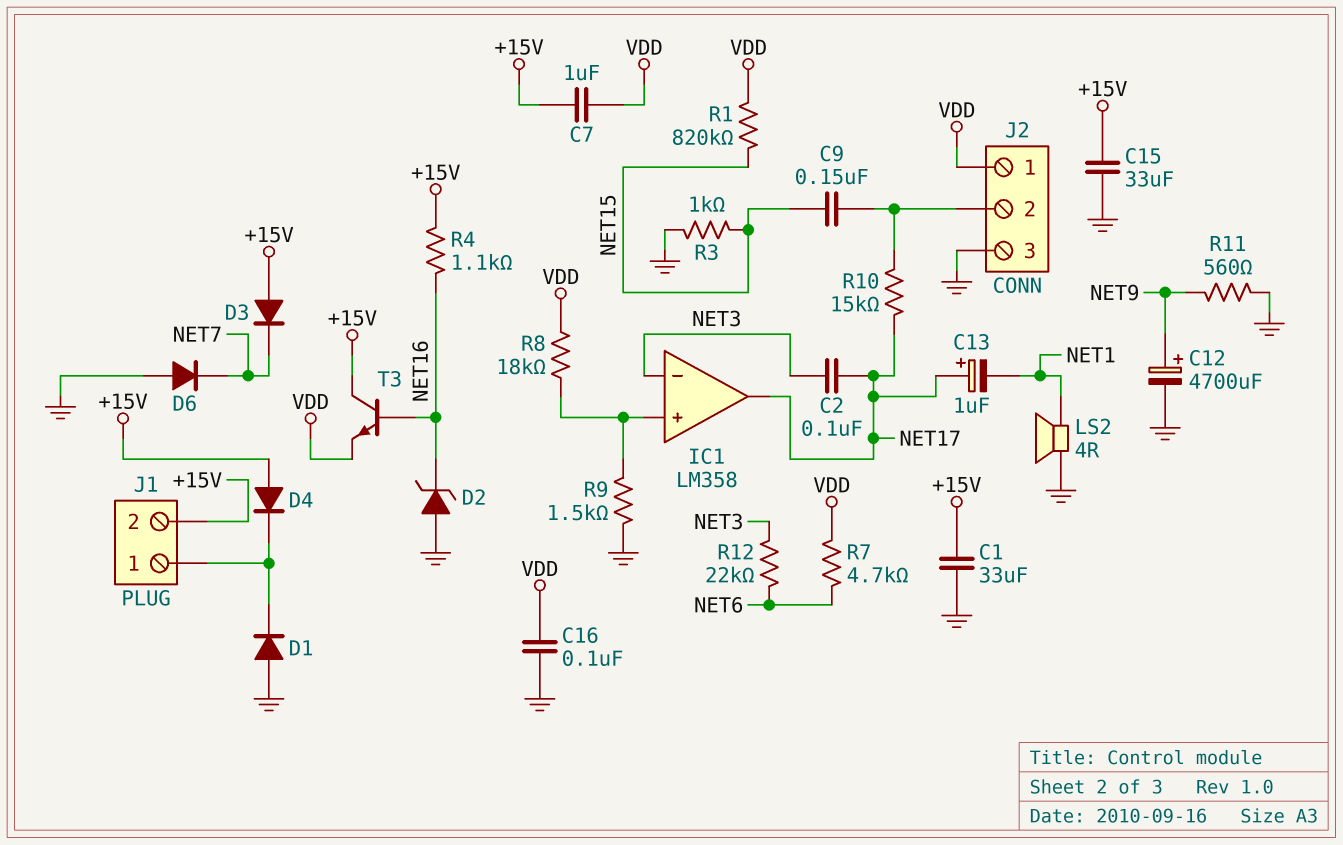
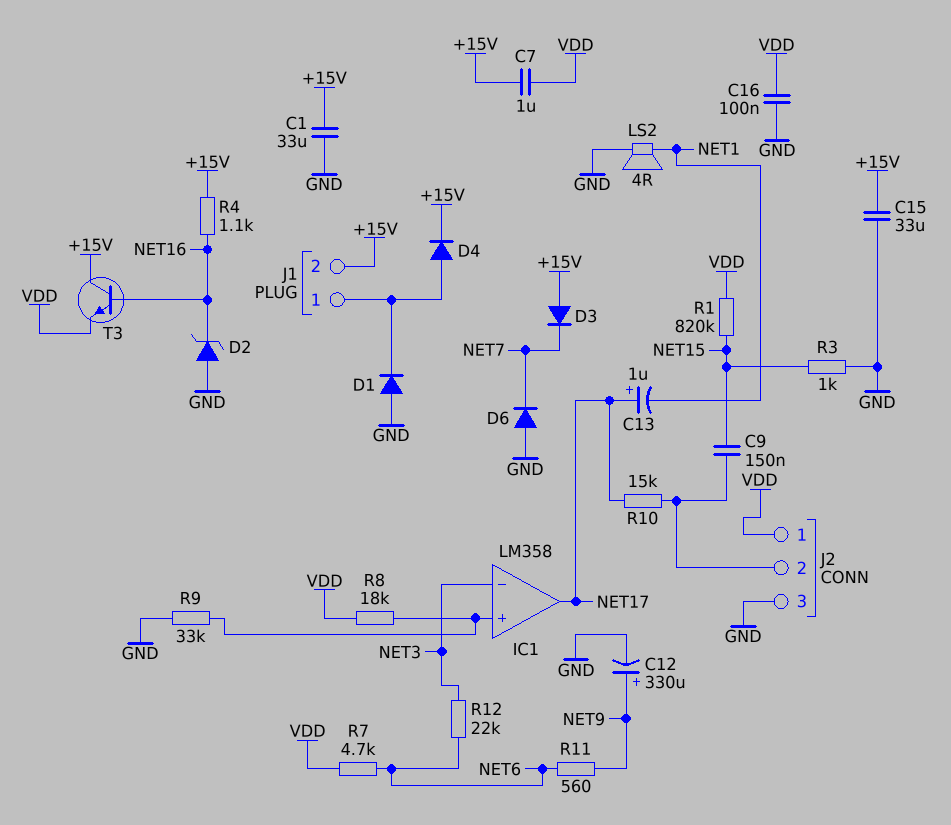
C2: 100nF (NET3, NET17) -> none
C12: 4700uF (plus NET9, minus GND) -> 330uF (plus NET9, minus GND)
D4: diode (A +15V, K J1/1) -> diode (A J1/1, K +15V)
R9: 1.5k (GND, IC1/in+) -> 33k (GND, IC1/in+)
R11: 560 (GND, NET9) -> 560 (NET6, NET9)

